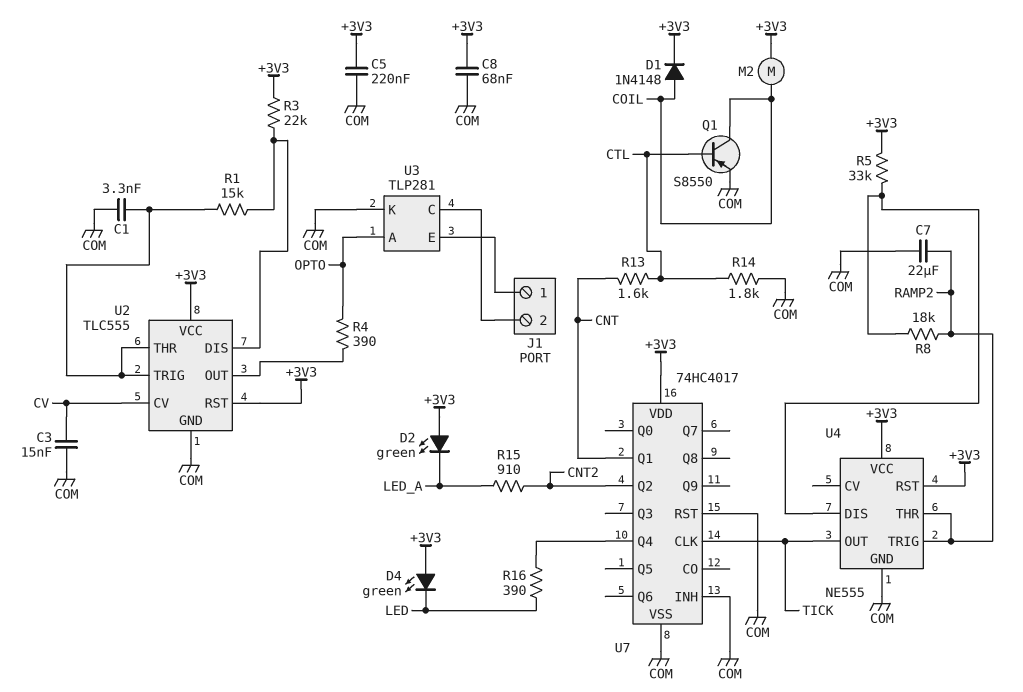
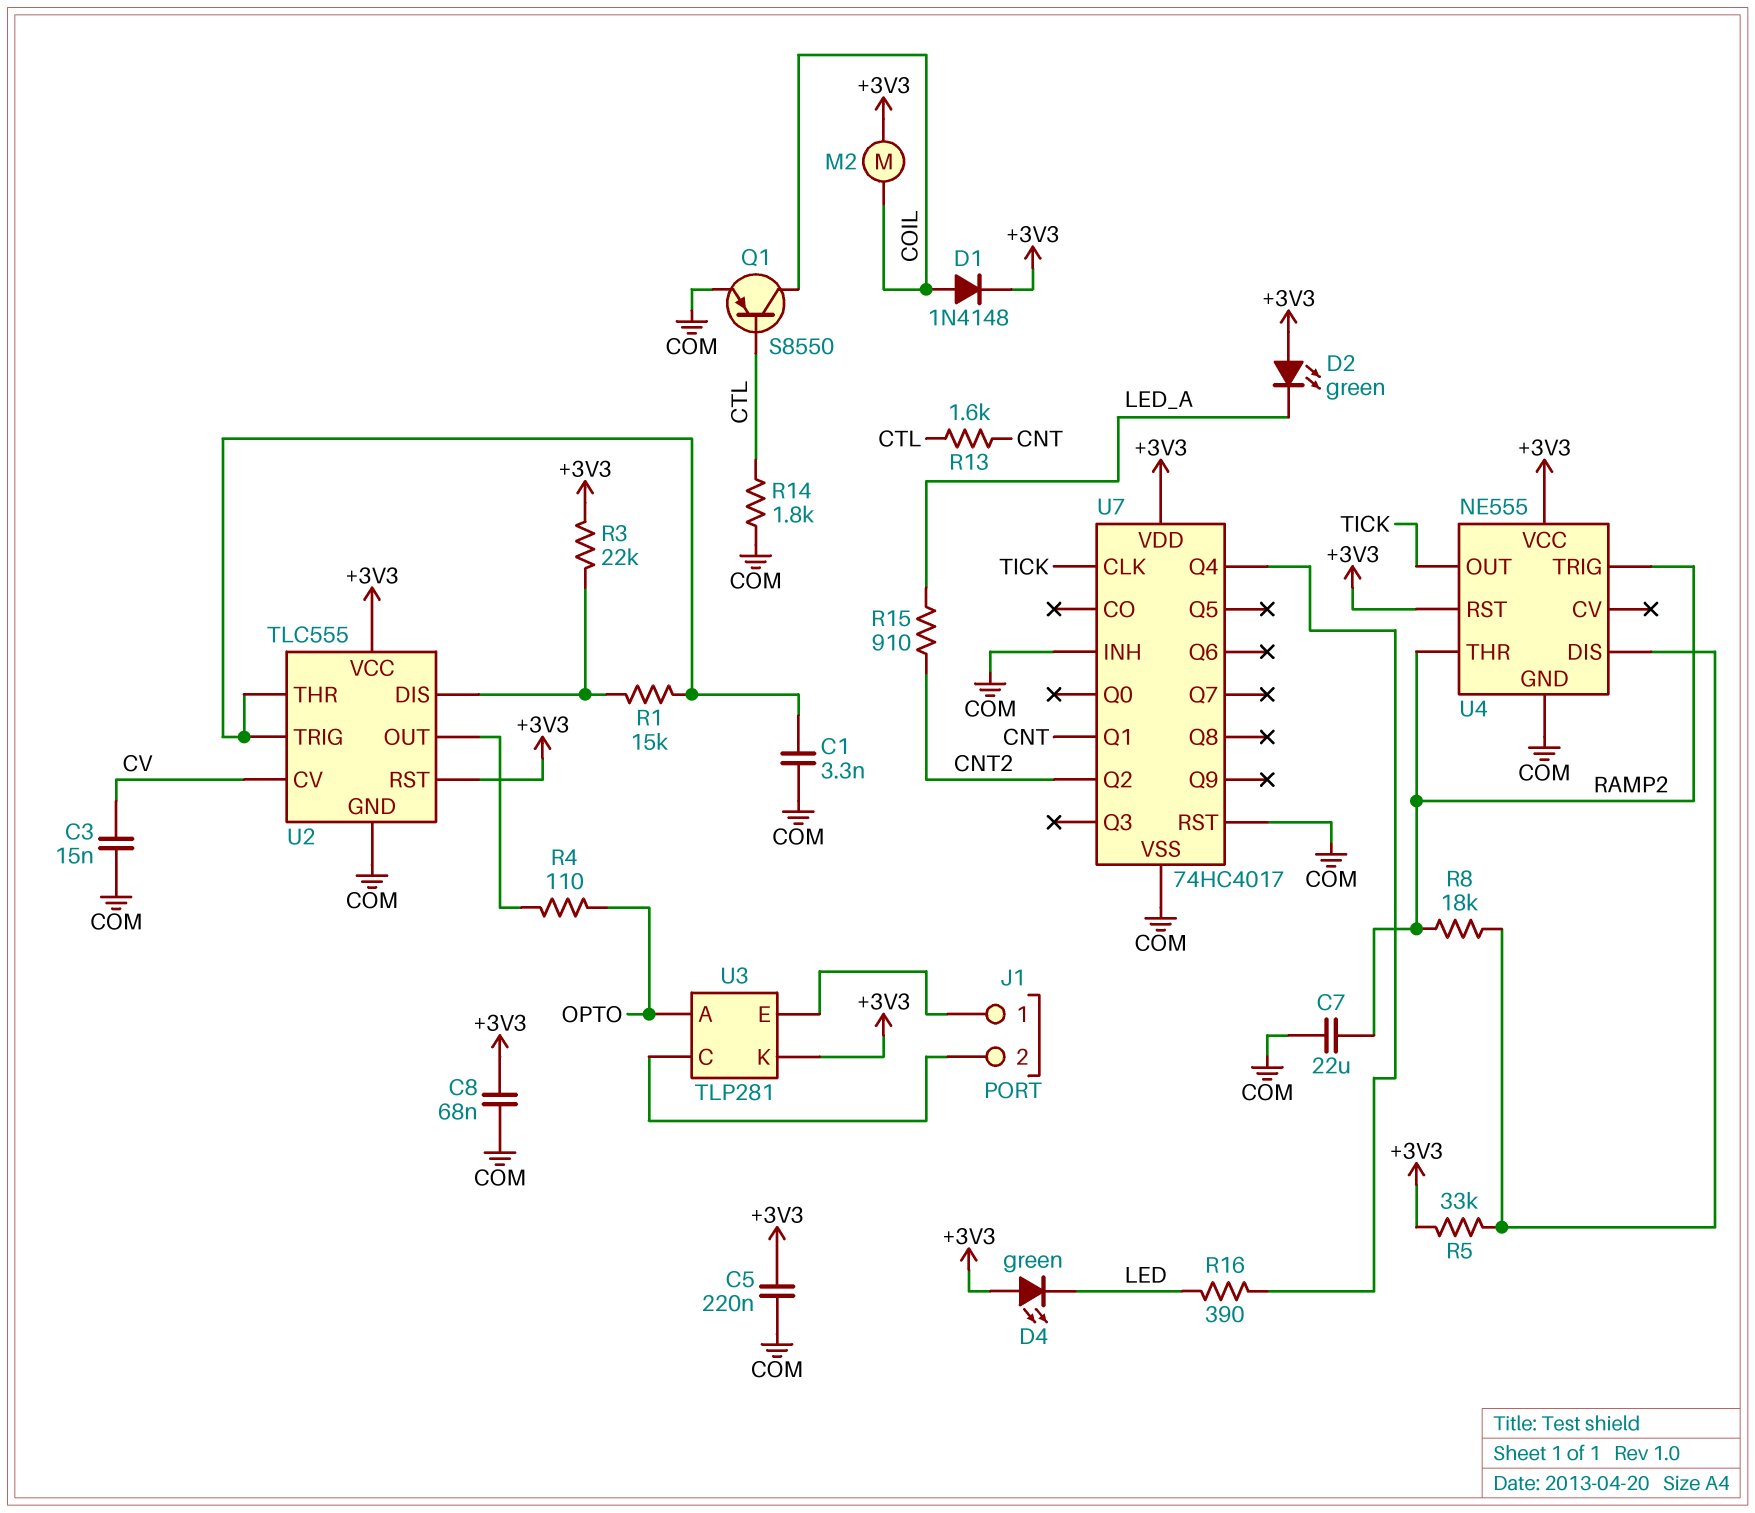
R4: 390 (OPTO, U2/OUT) -> 110 (OPTO, U2/OUT)
U3 pin K: COM -> +3V3

